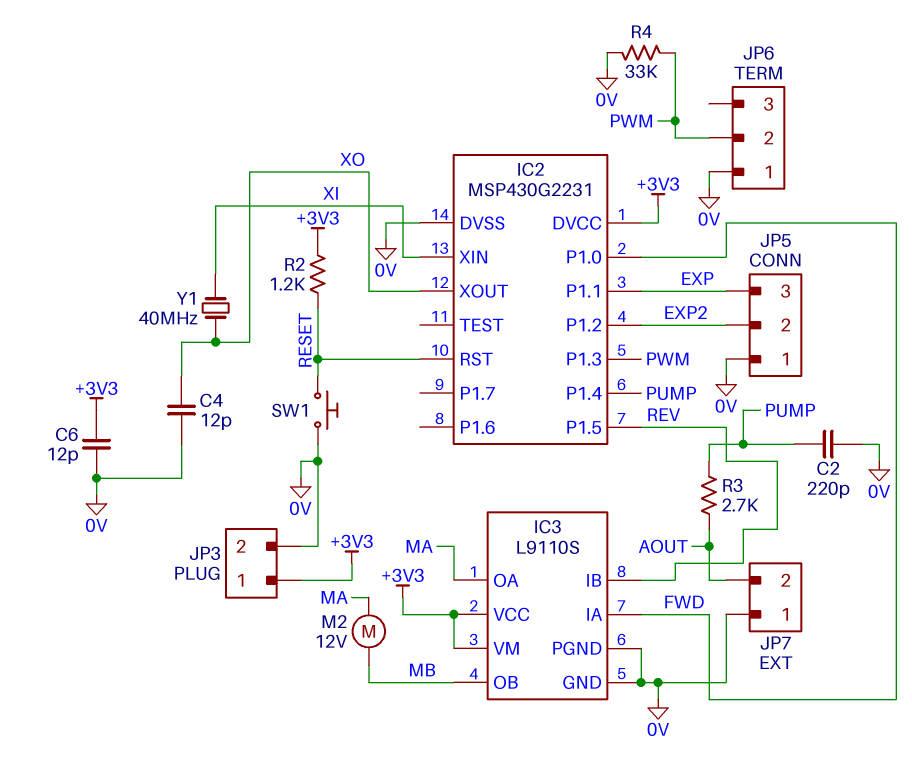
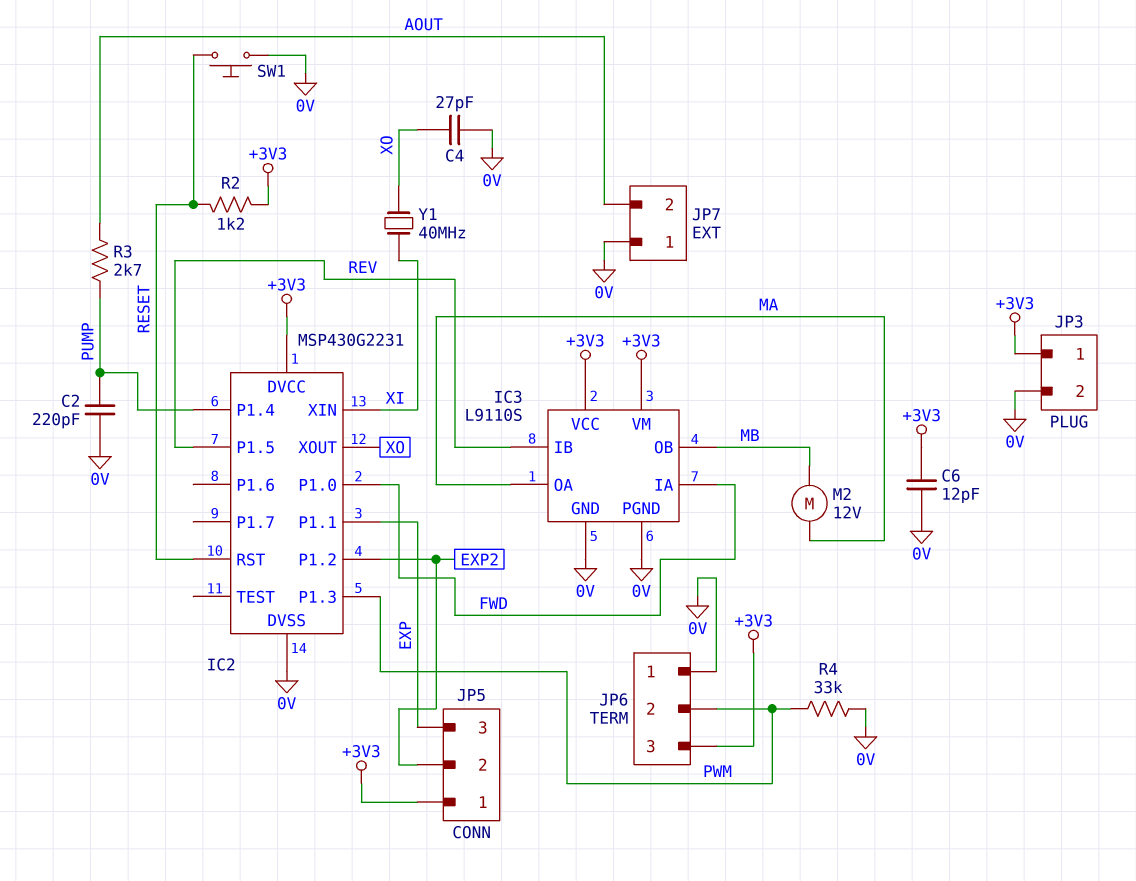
C4: 12pF (0V, XO) -> 27pF (0V, XO)
JP5 pin 1: 0V -> +3V3
JP6 pin 3: none -> +3V3

